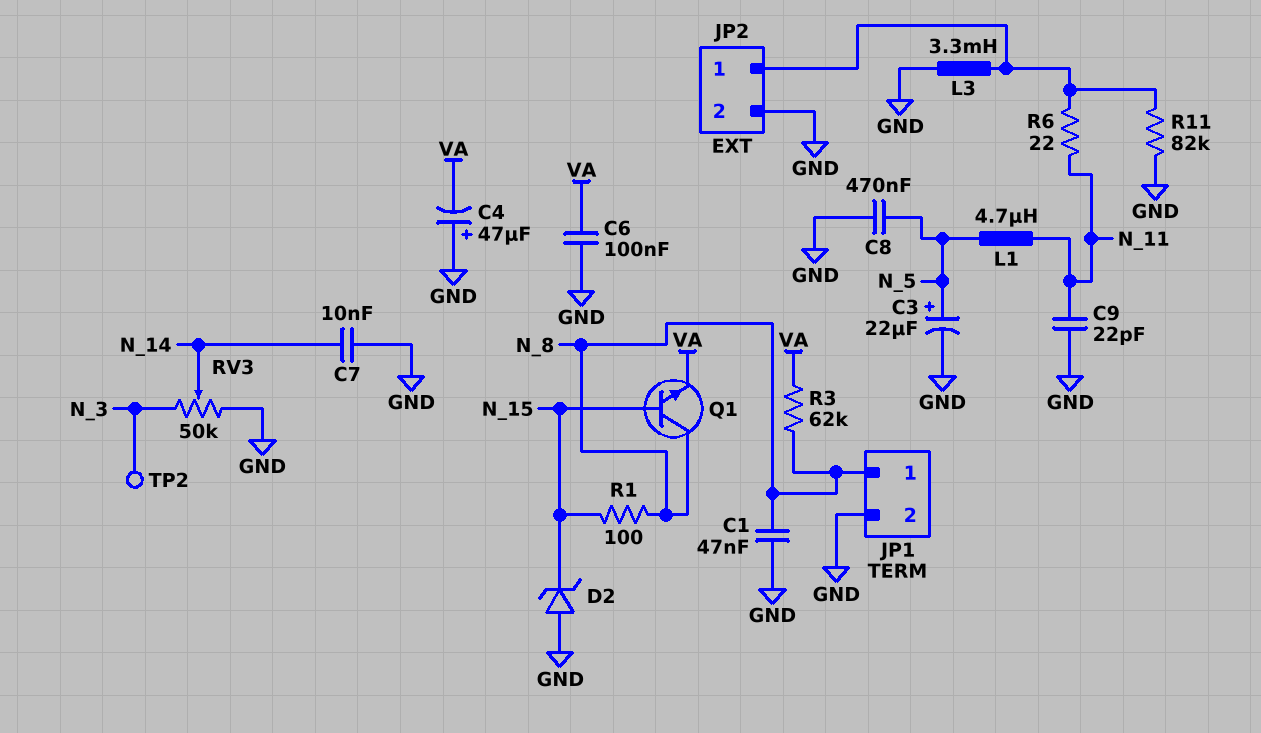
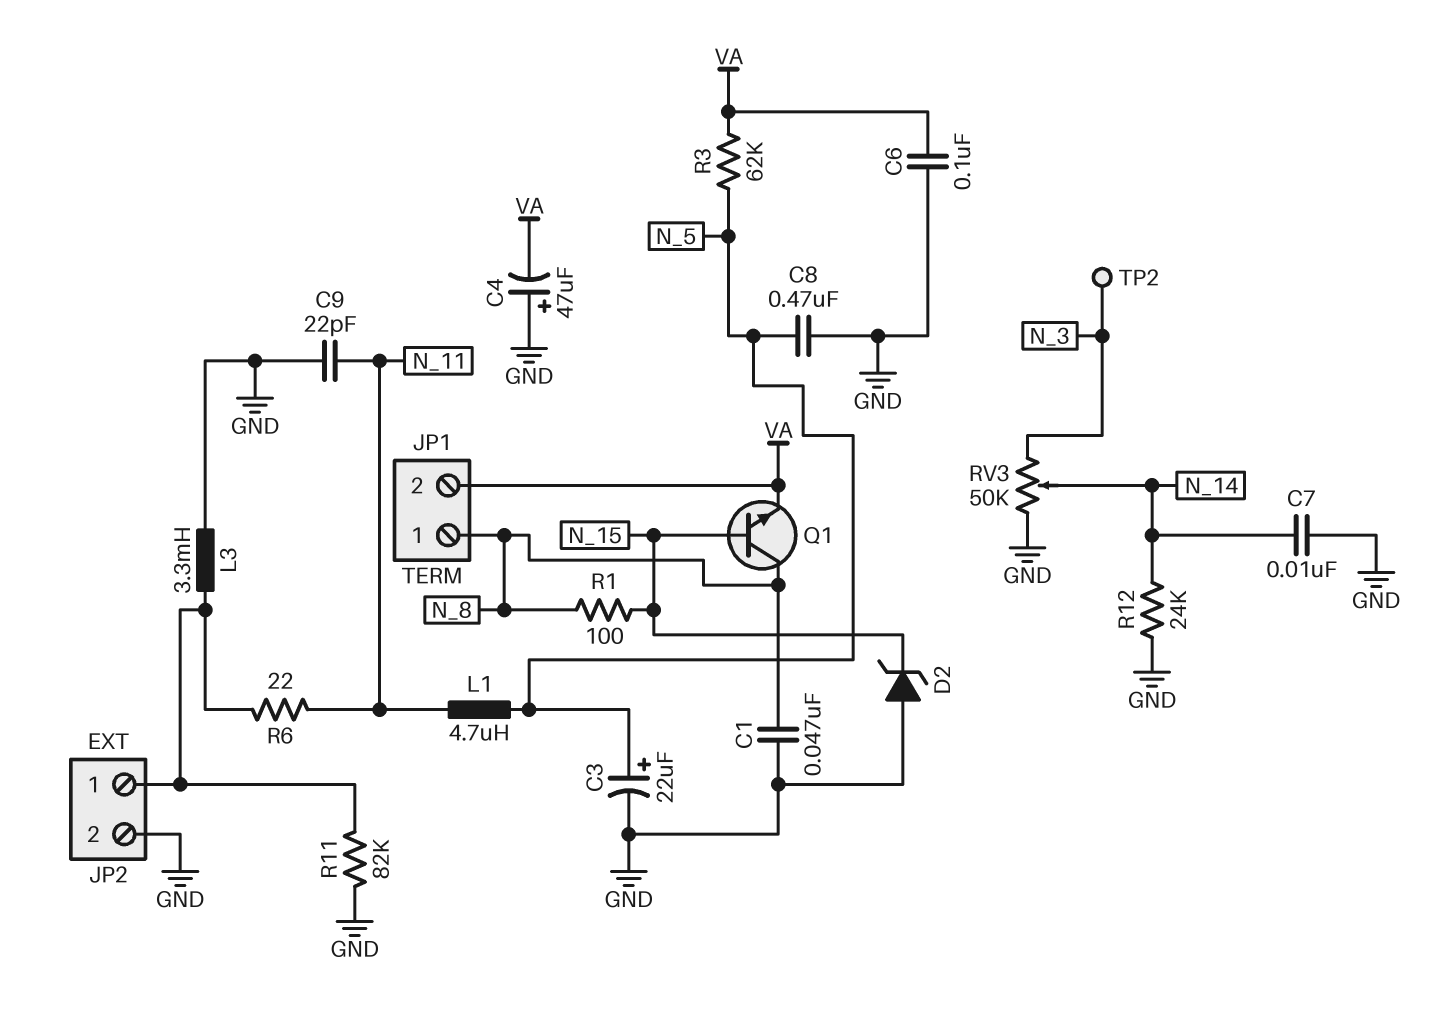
JP1 pin 2: GND -> VA
R3: 62k (N_8, VA) -> 62k (N_5, VA)
R12: none -> 24k (GND, N_14)

